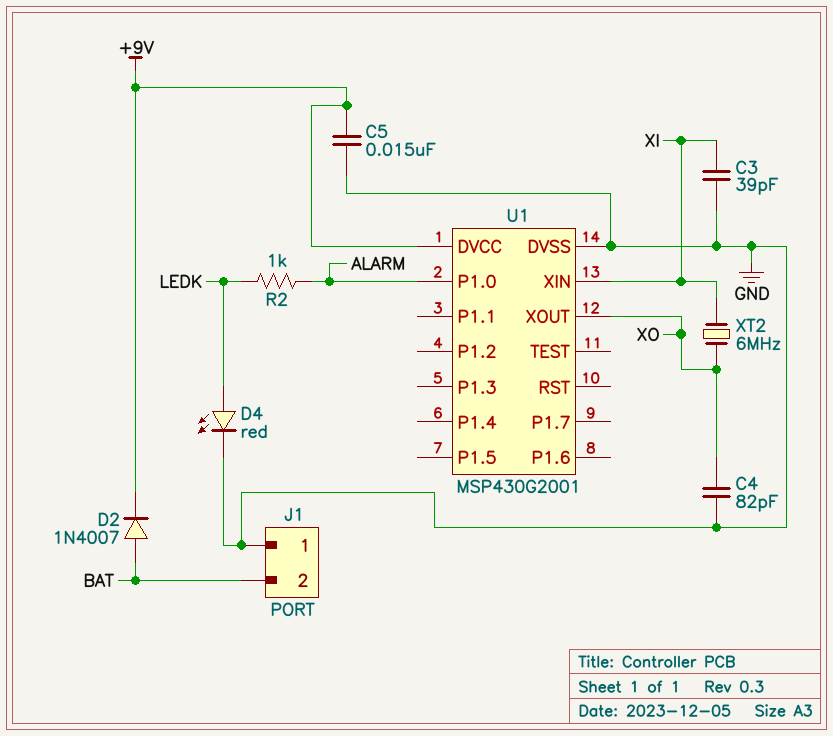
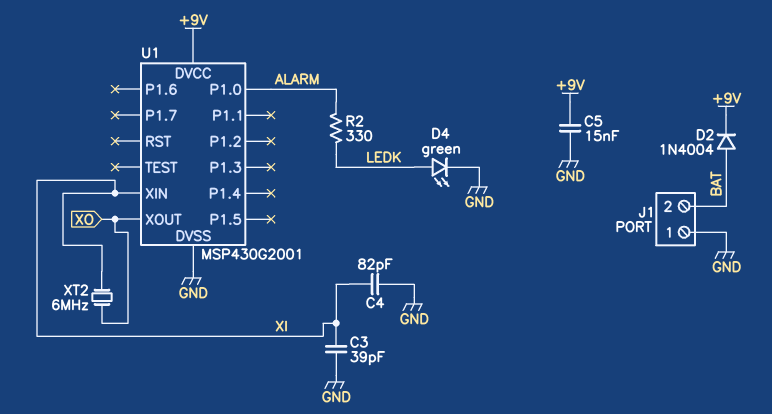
C4: 82pF (GND, XO) -> 82pF (GND, XI)
D2: diode 1N4007 (A BAT, K +9V) -> diode 1N4004 (A BAT, K +9V)
D4: LED red (A LEDK, K GND) -> LED green (A LEDK, K GND)
R2: 1k (ALARM, LEDK) -> 330 (ALARM, LEDK)

